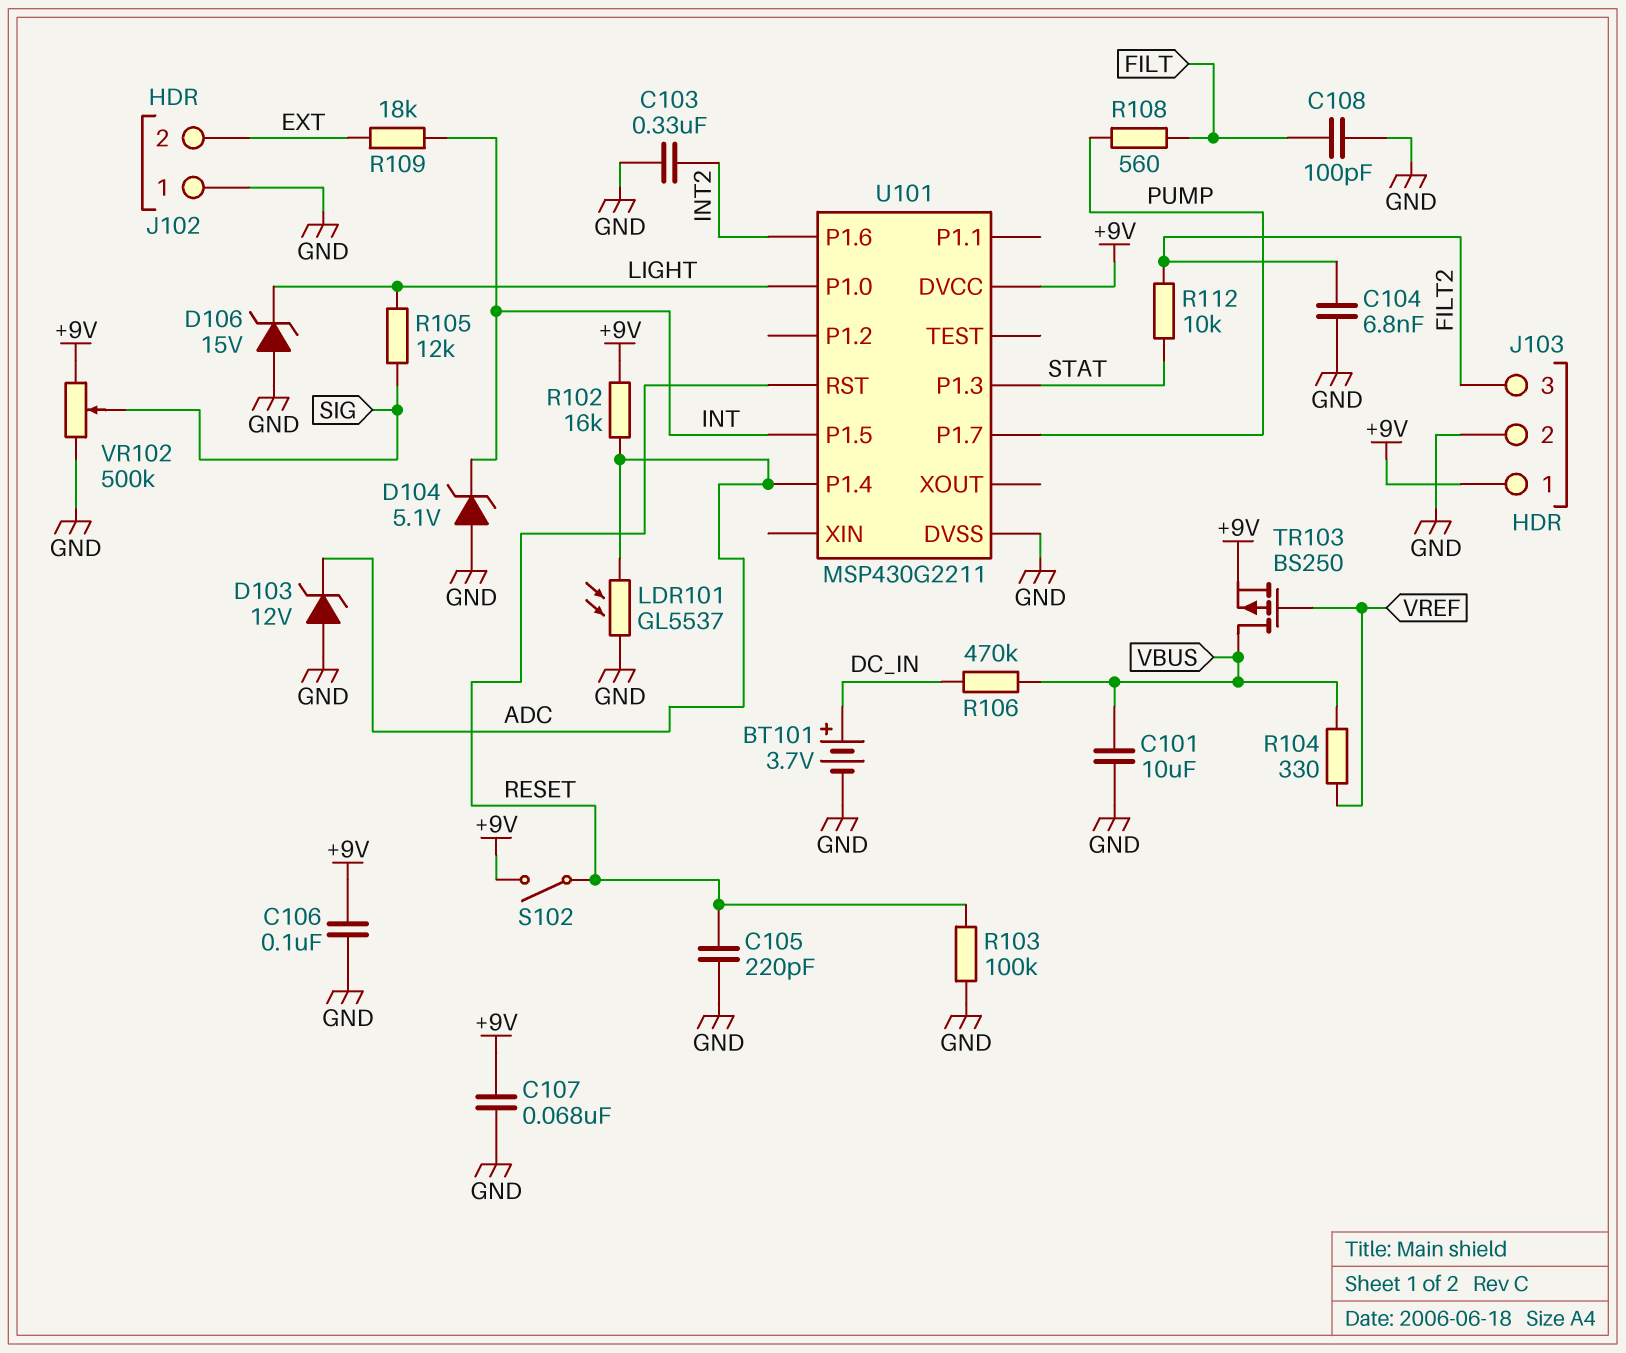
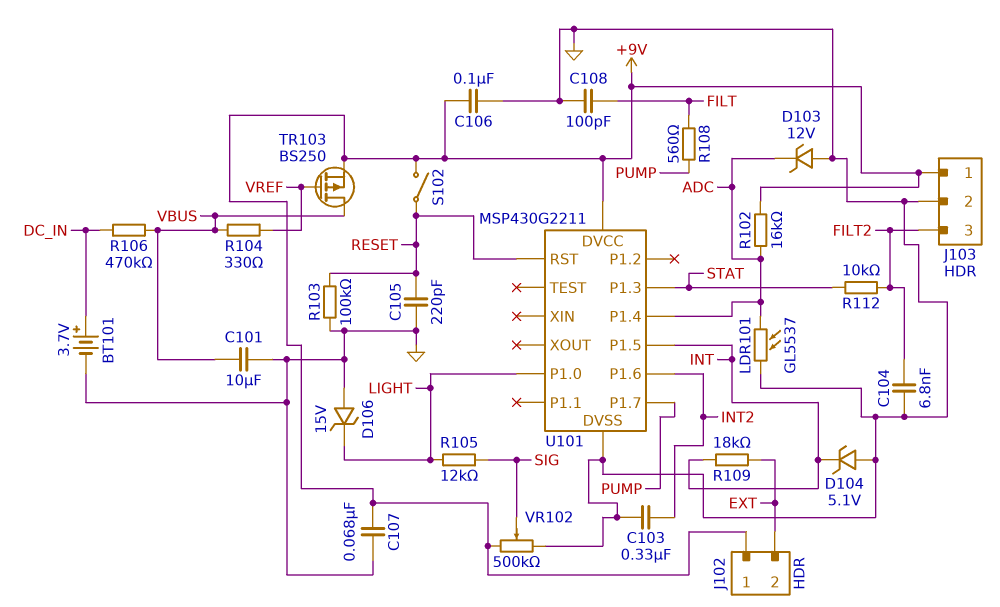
J102 pin 1: GND -> +9V

